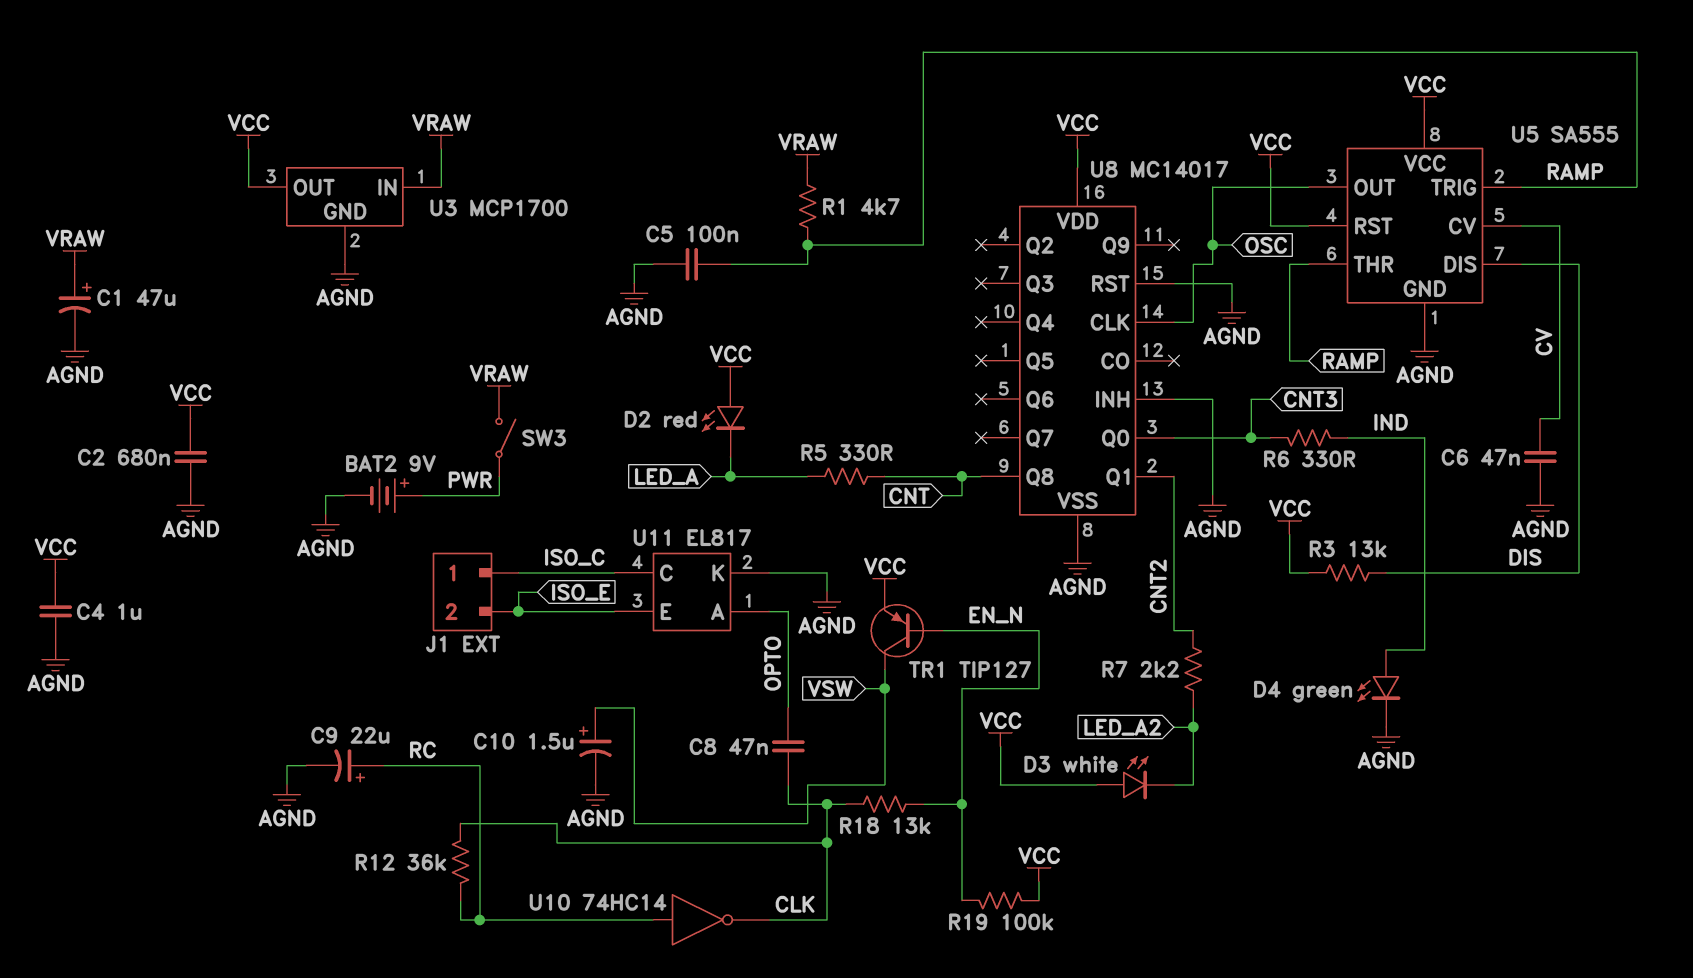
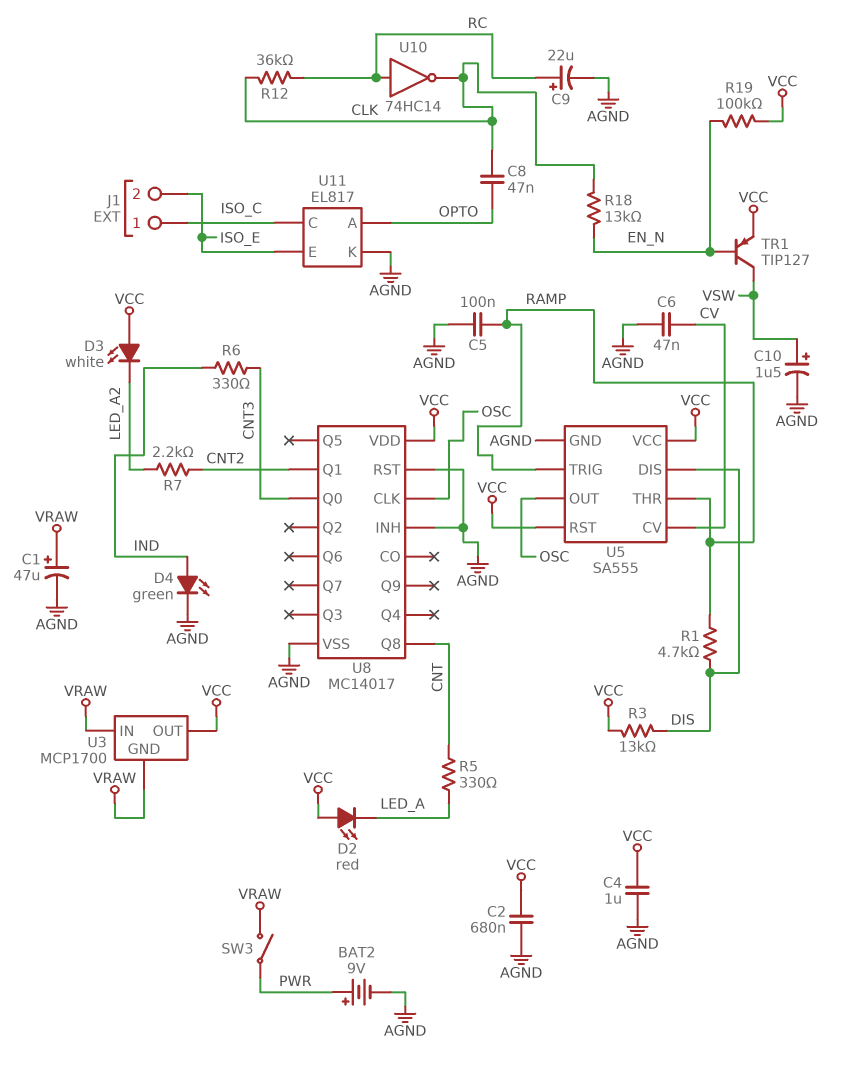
R1: 4.7k (RAMP, VRAW) -> 4.7k (DIS, RAMP)
U3 pin GND: AGND -> VRAW

